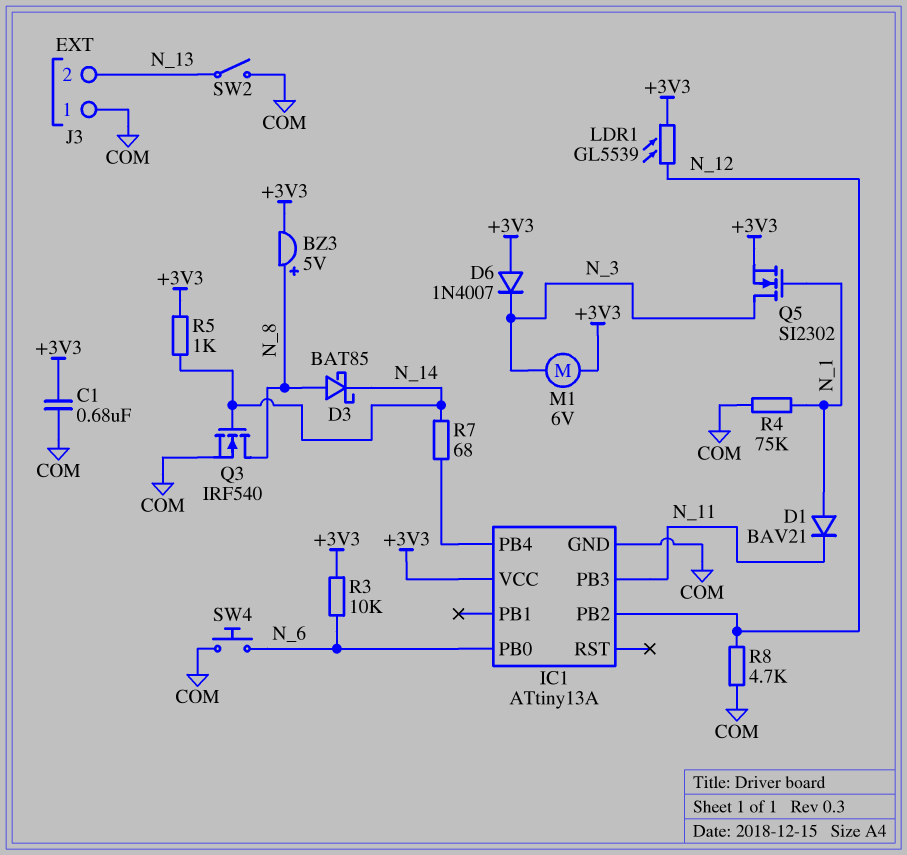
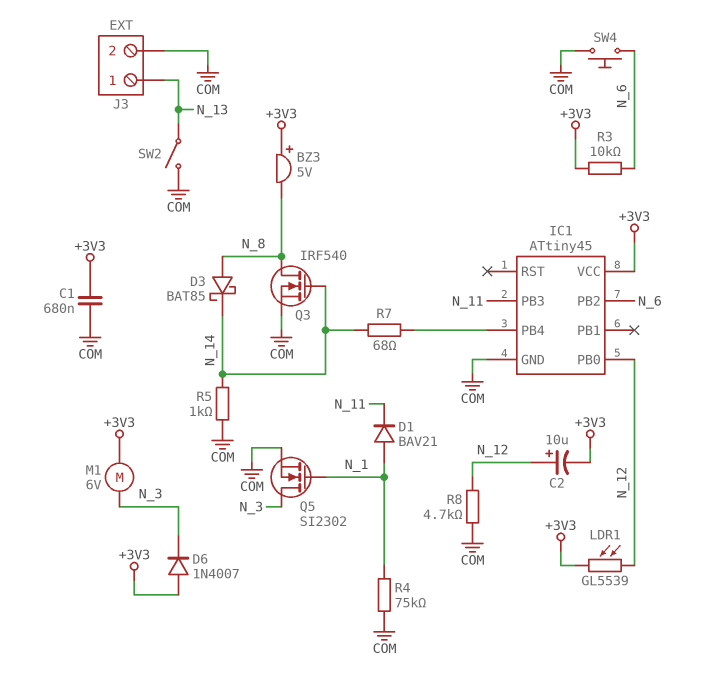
BZ3: buzzer 5V (plus N_8, minus +3V3) -> buzzer 5V (plus +3V3, minus N_8)
C2: none -> 10uF (plus N_12, minus +3V3)
IC1: ATtiny13A -> ATtiny45
IC1 pin PB0: N_6 -> N_12
IC1 pin PB2: N_12 -> N_6
J3 pin 1: COM -> N_13
J3 pin 2: N_13 -> COM
Q5: NMOS SI2302 (G N_1, D N_3, S +3V3) -> NMOS SI2302 (G N_1, D N_3, S COM)
R5: 1k (+3V3, N_14) -> 1k (COM, N_14)

